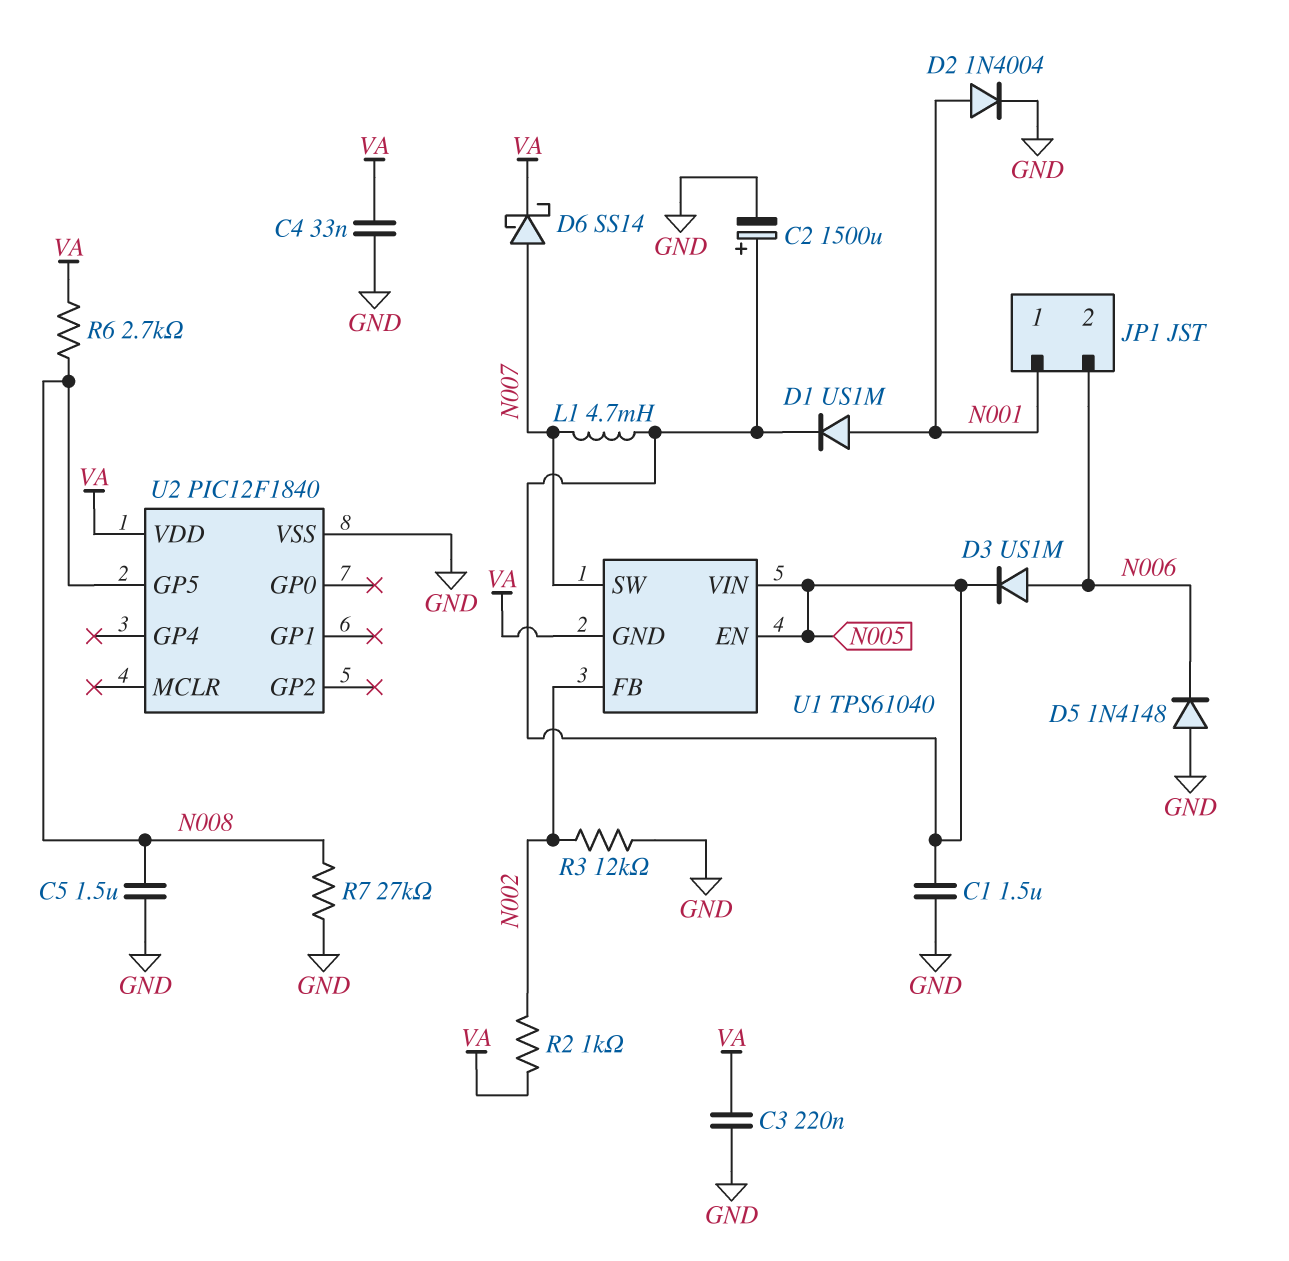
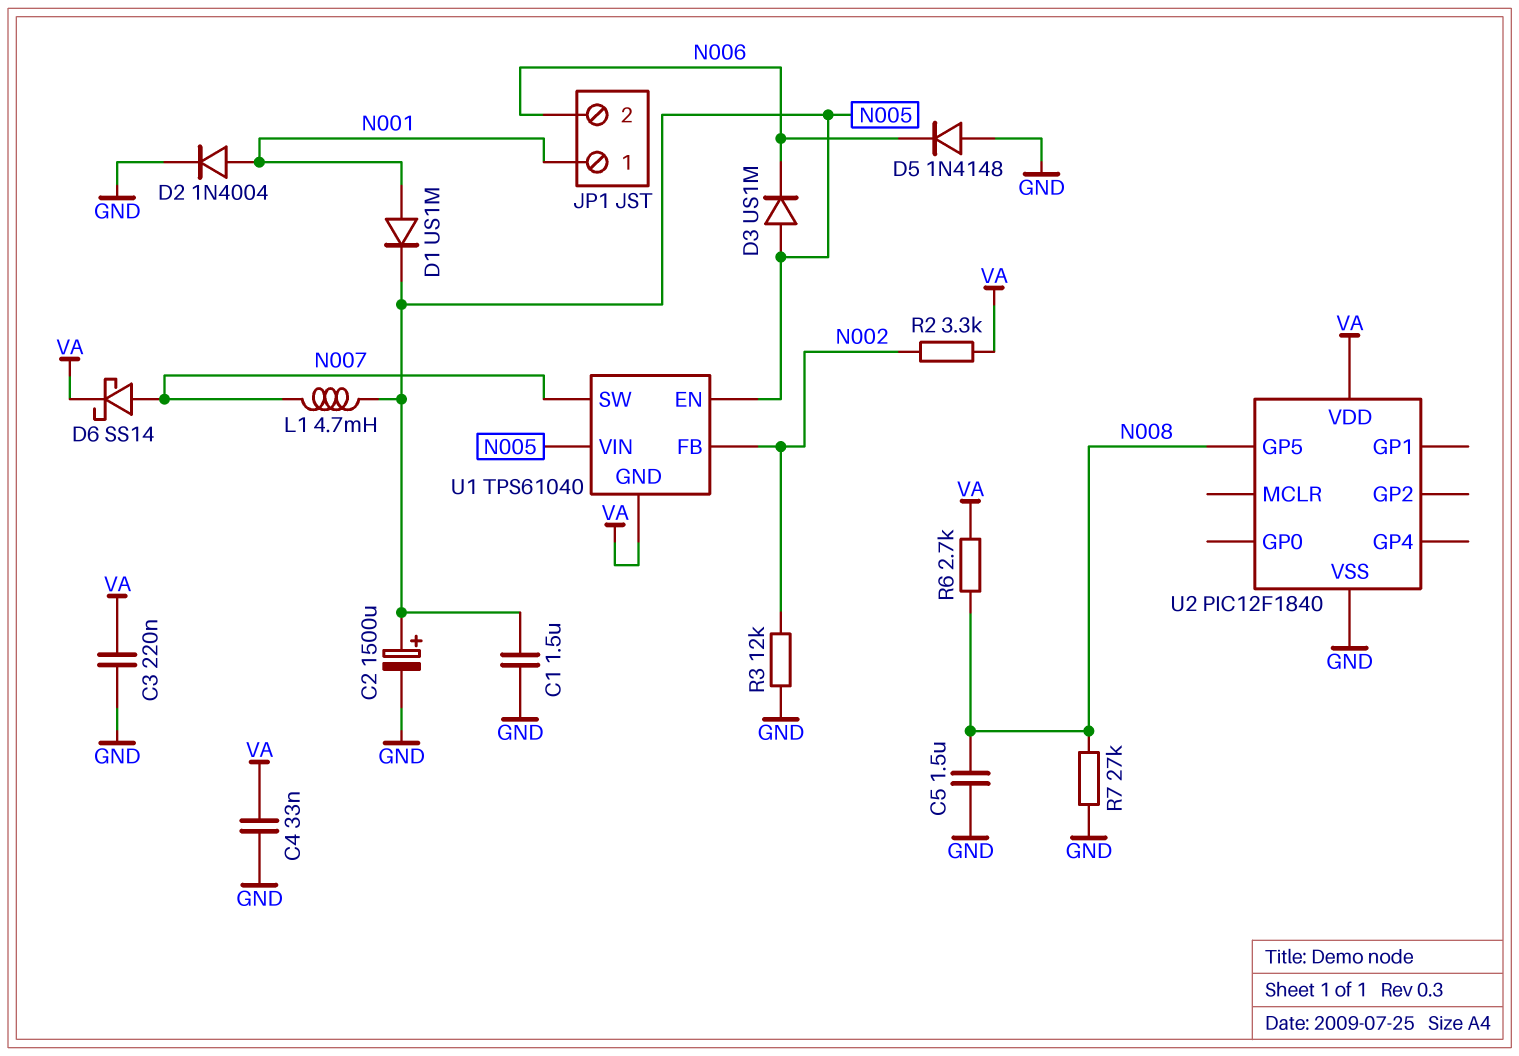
D3: diode US1M (A N006, K N005) -> diode US1M (A N005, K N006)
R2: 1k (N002, VA) -> 3.3k (N002, VA)

